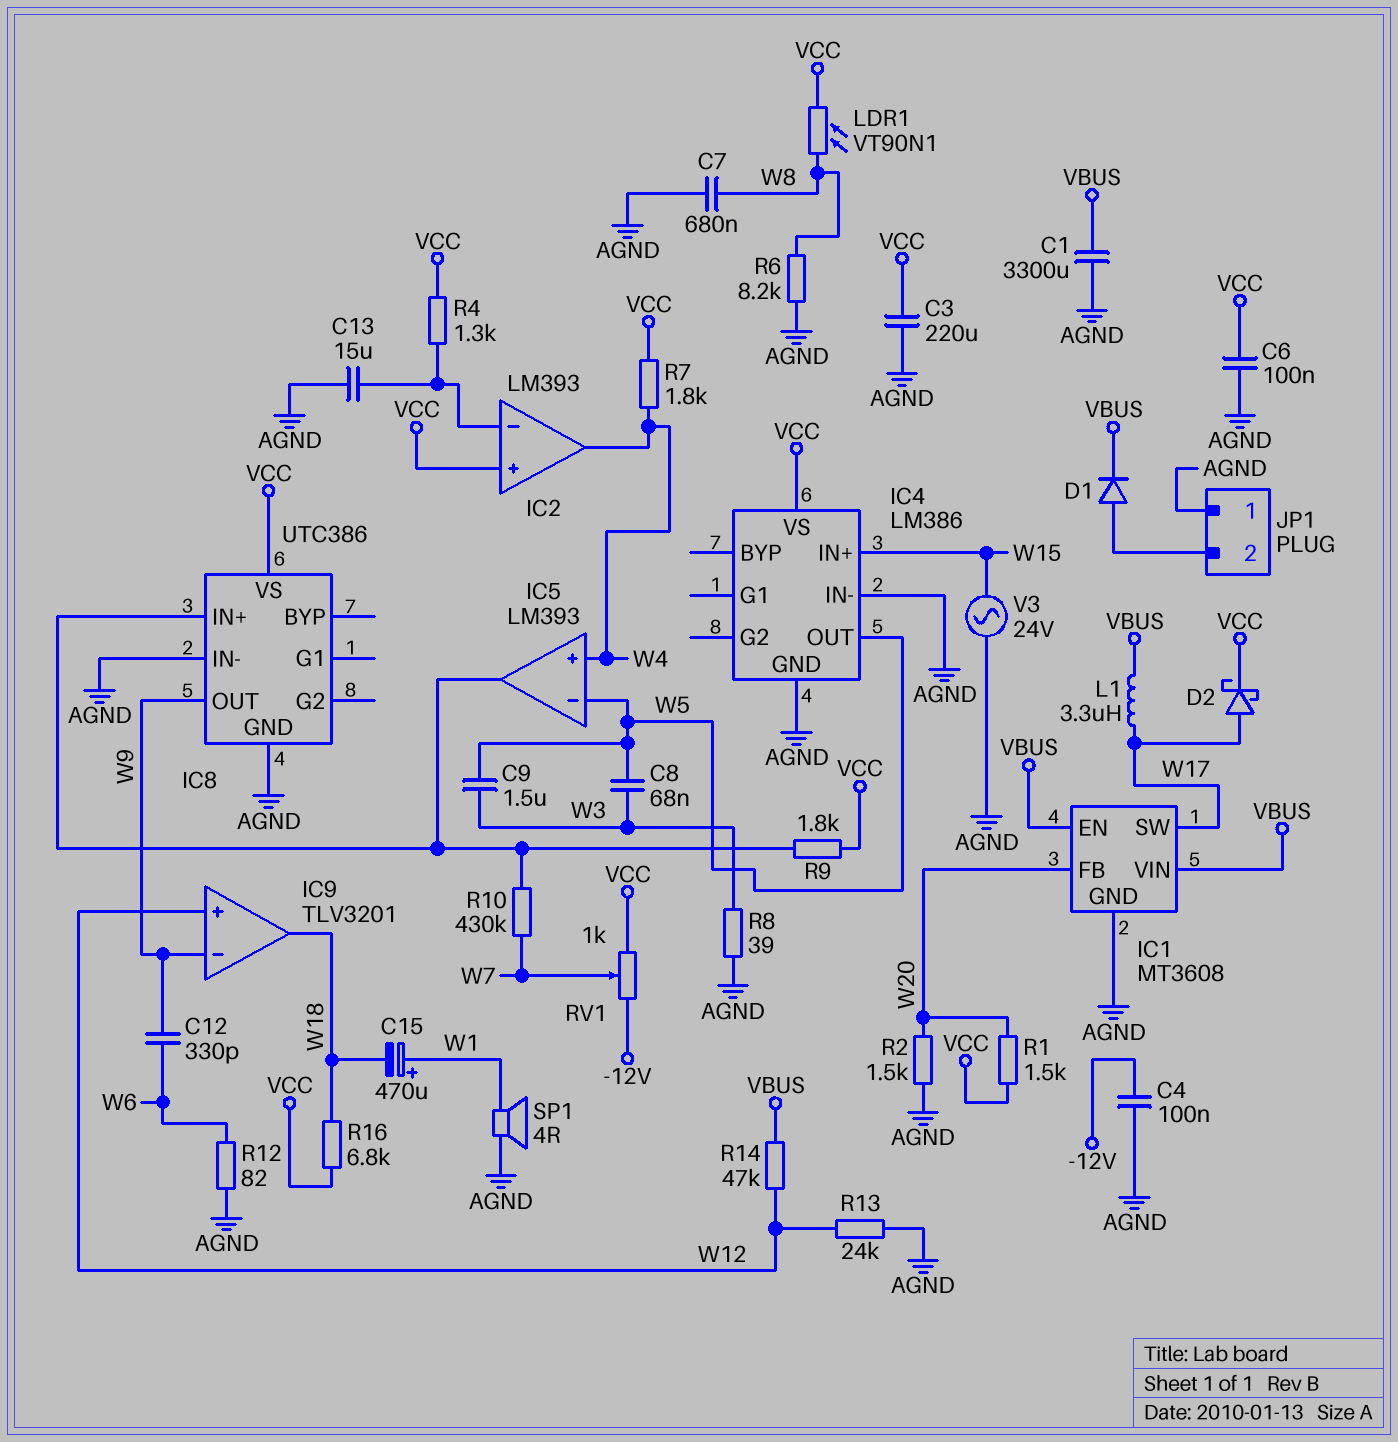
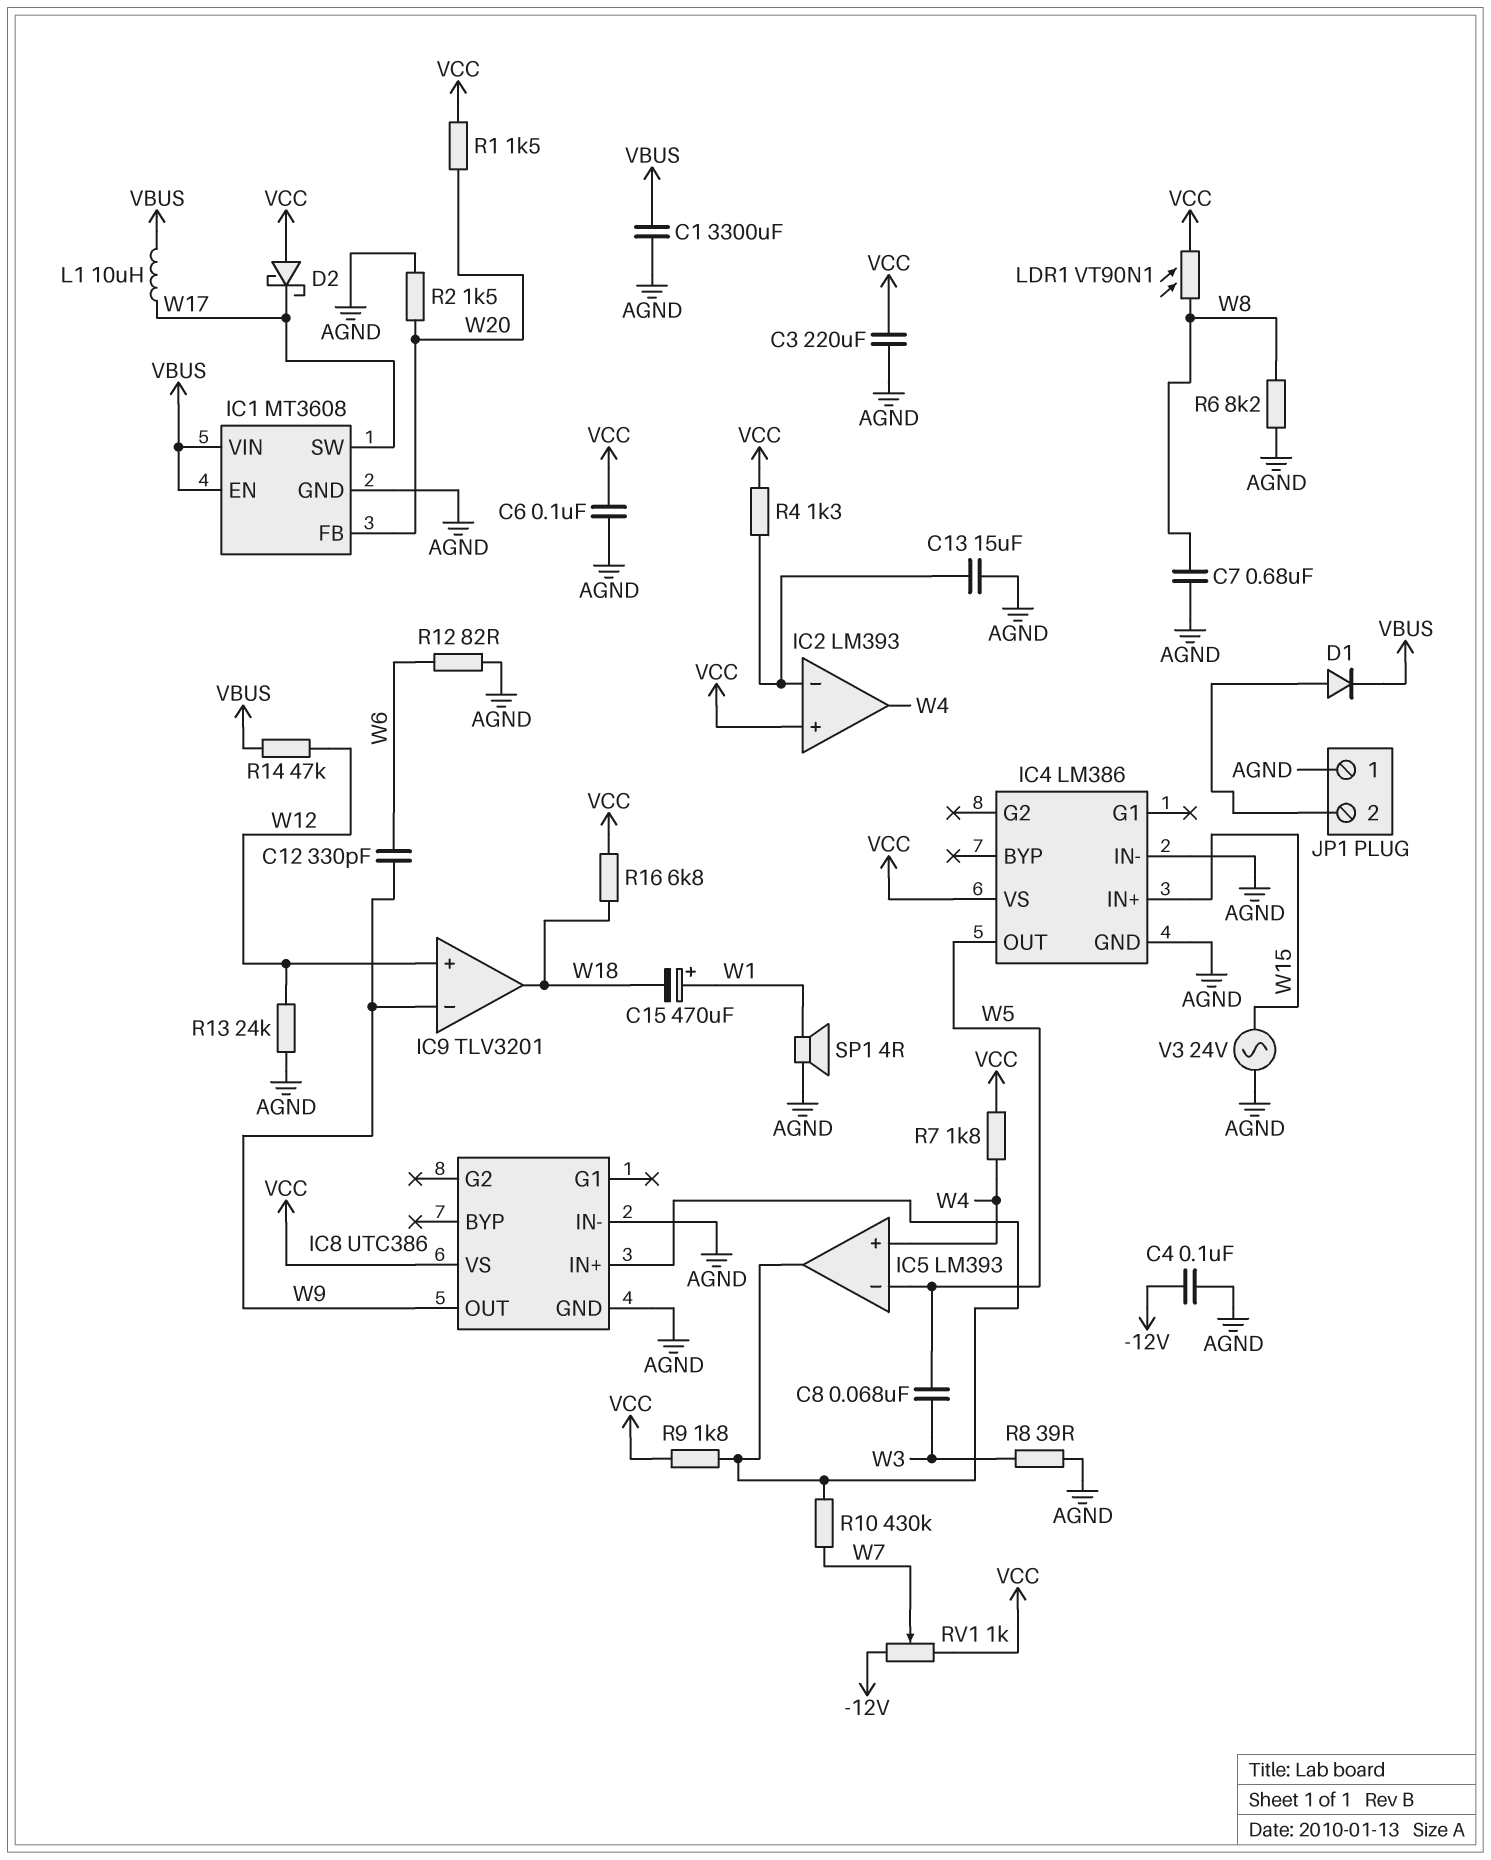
C9: 1.5uF (W3, W5) -> none
D2: schottky (A W17, K VCC) -> schottky (A VCC, K W17)
L1: 3.3uH (VBUS, W17) -> 10uH (VBUS, W17)

